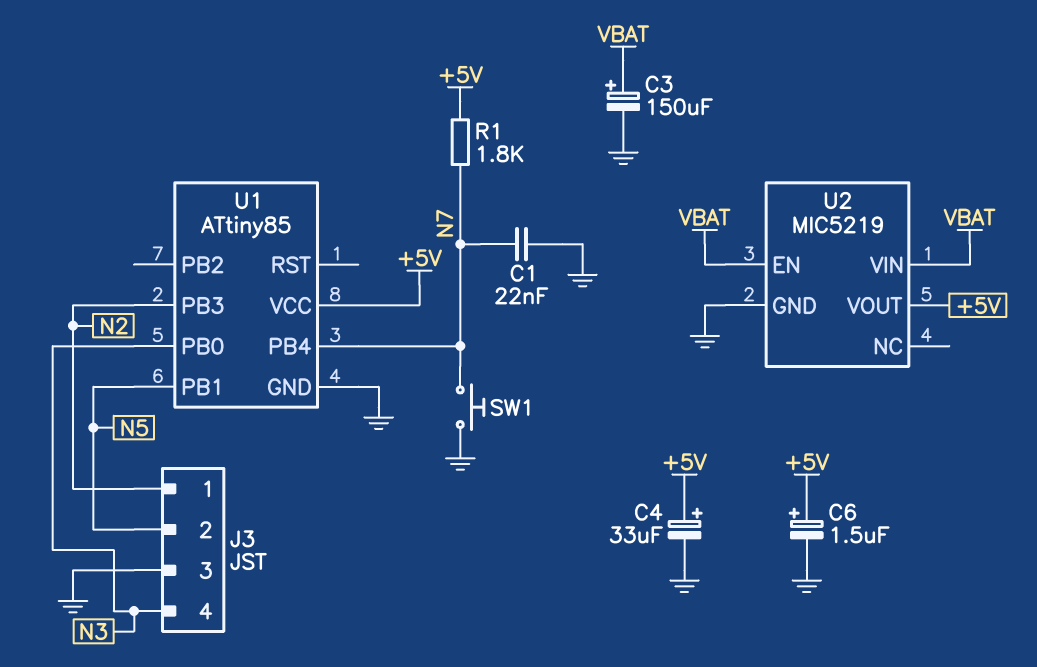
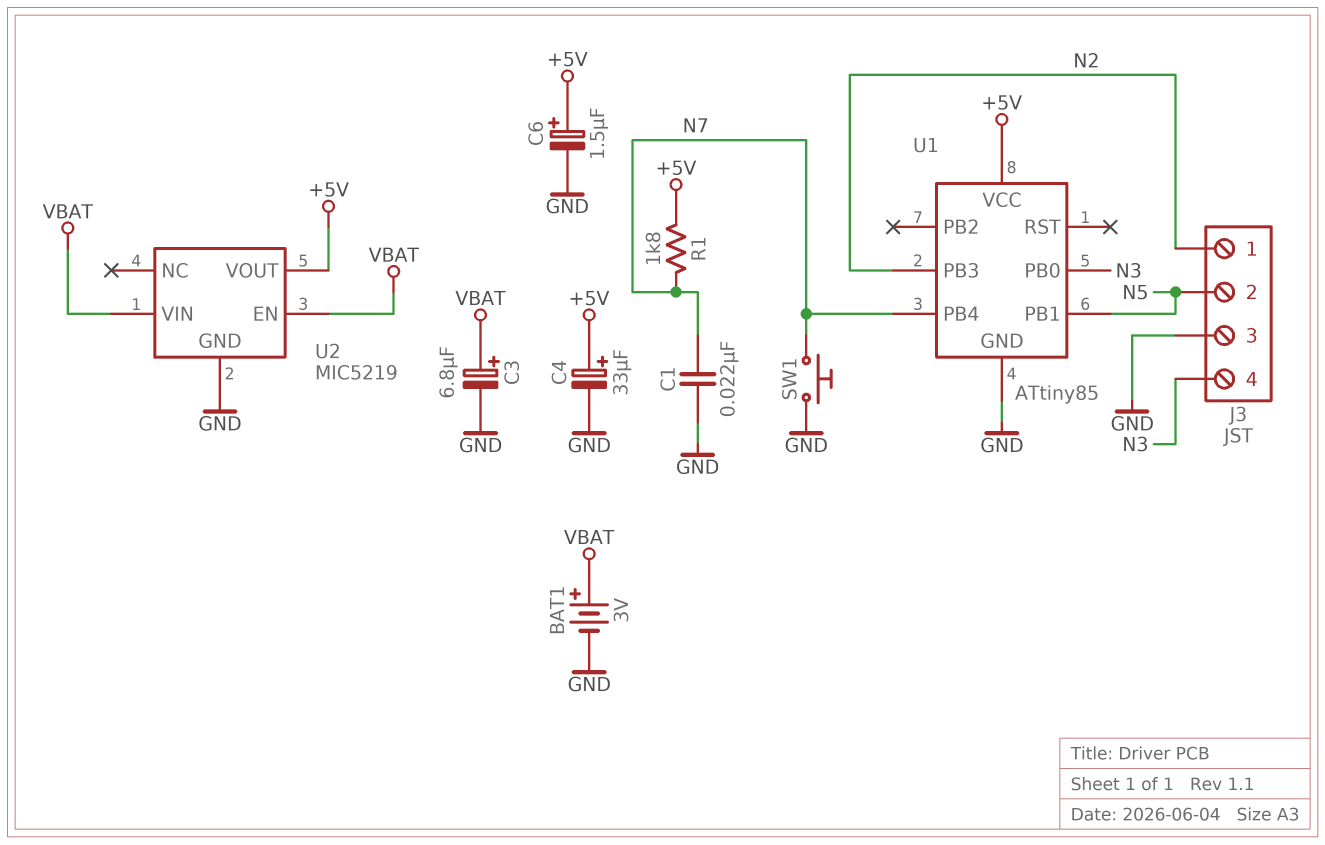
BAT1: none -> 3V (plus VBAT, minus GND)
C3: 150uF (plus VBAT, minus GND) -> 6.8uF (plus VBAT, minus GND)

